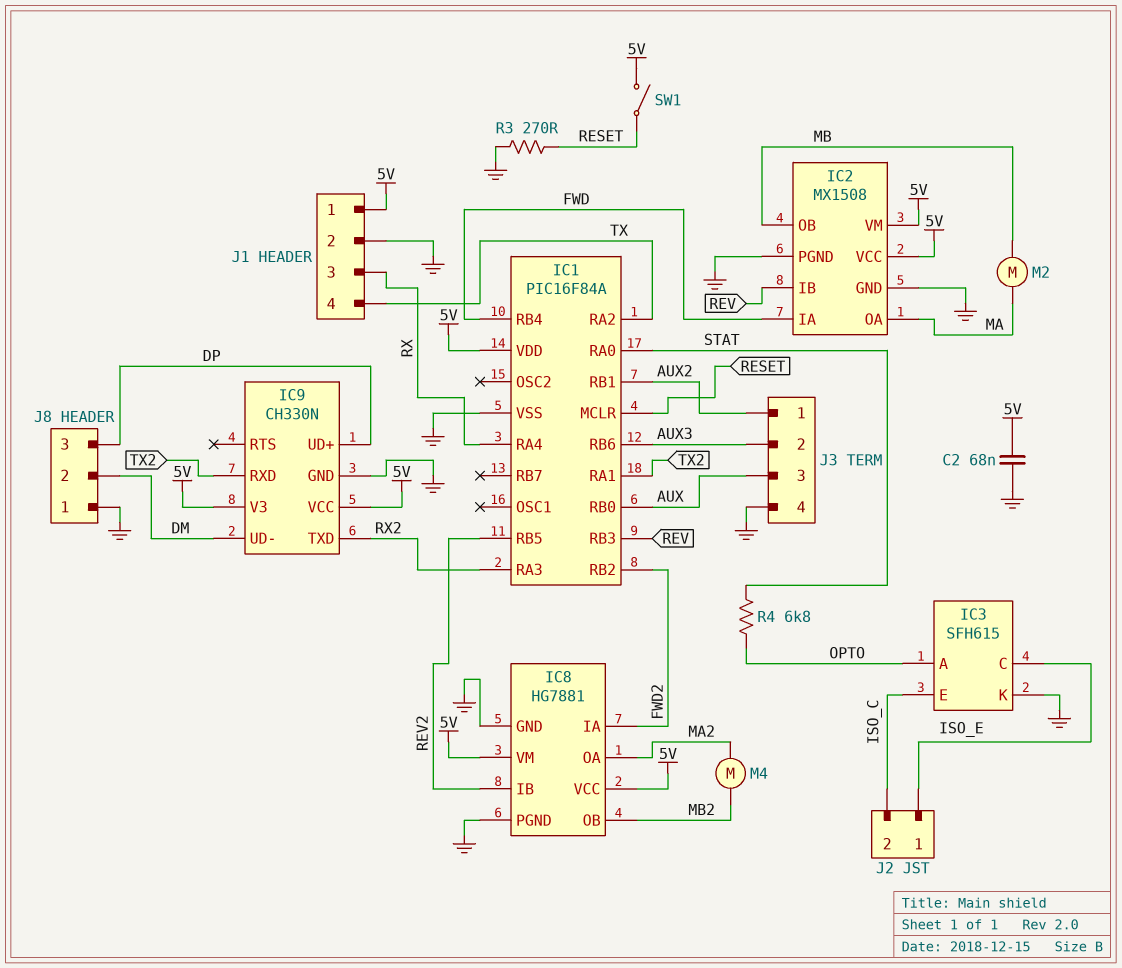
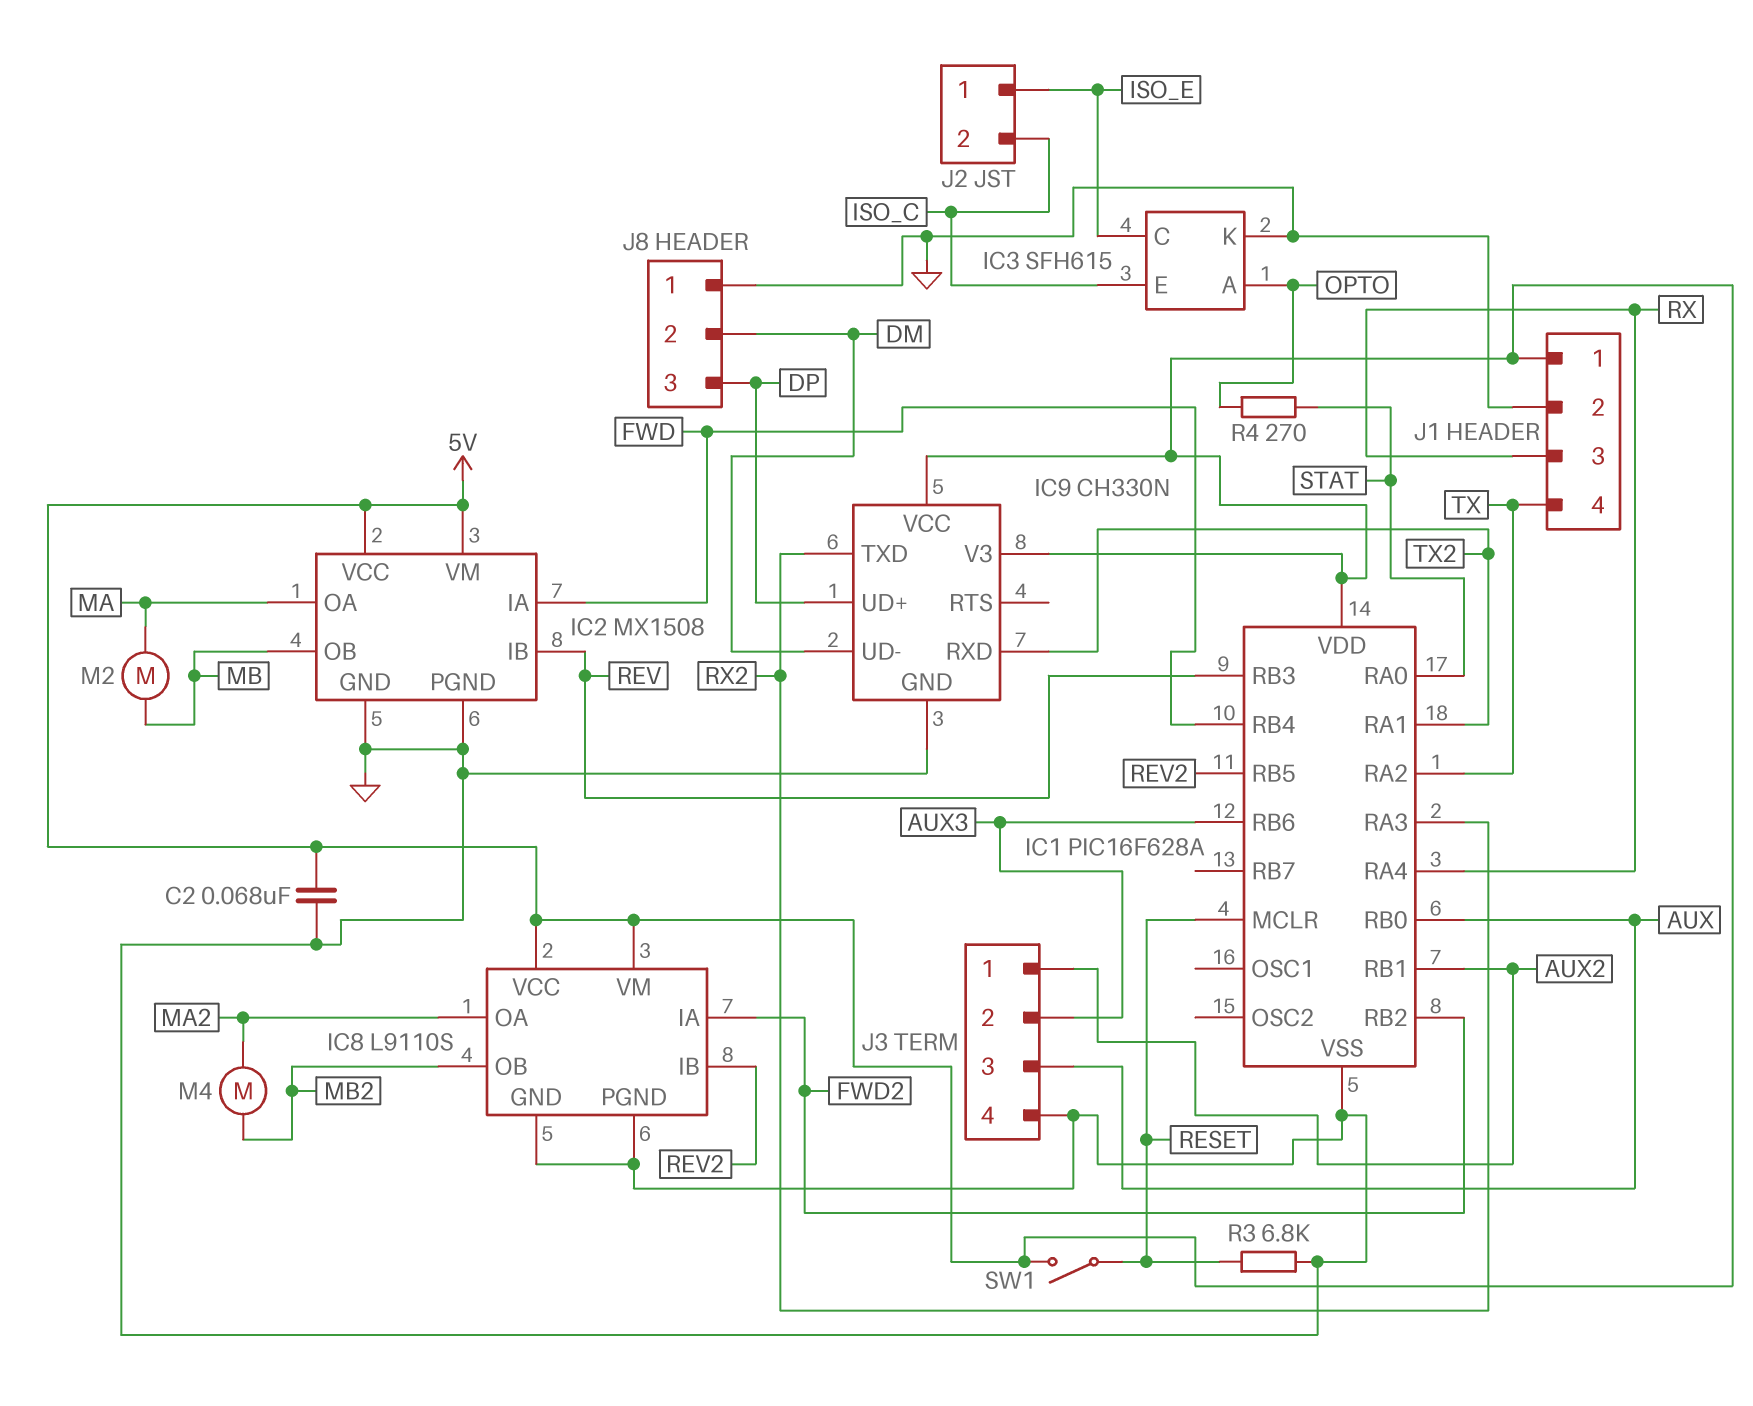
IC1: PIC16F84A -> PIC16F628A
IC8: HG7881 -> L9110S
R3: 270 (GND, RESET) -> 6.8k (GND, RESET)
R4: 6.8k (OPTO, STAT) -> 270 (OPTO, STAT)

